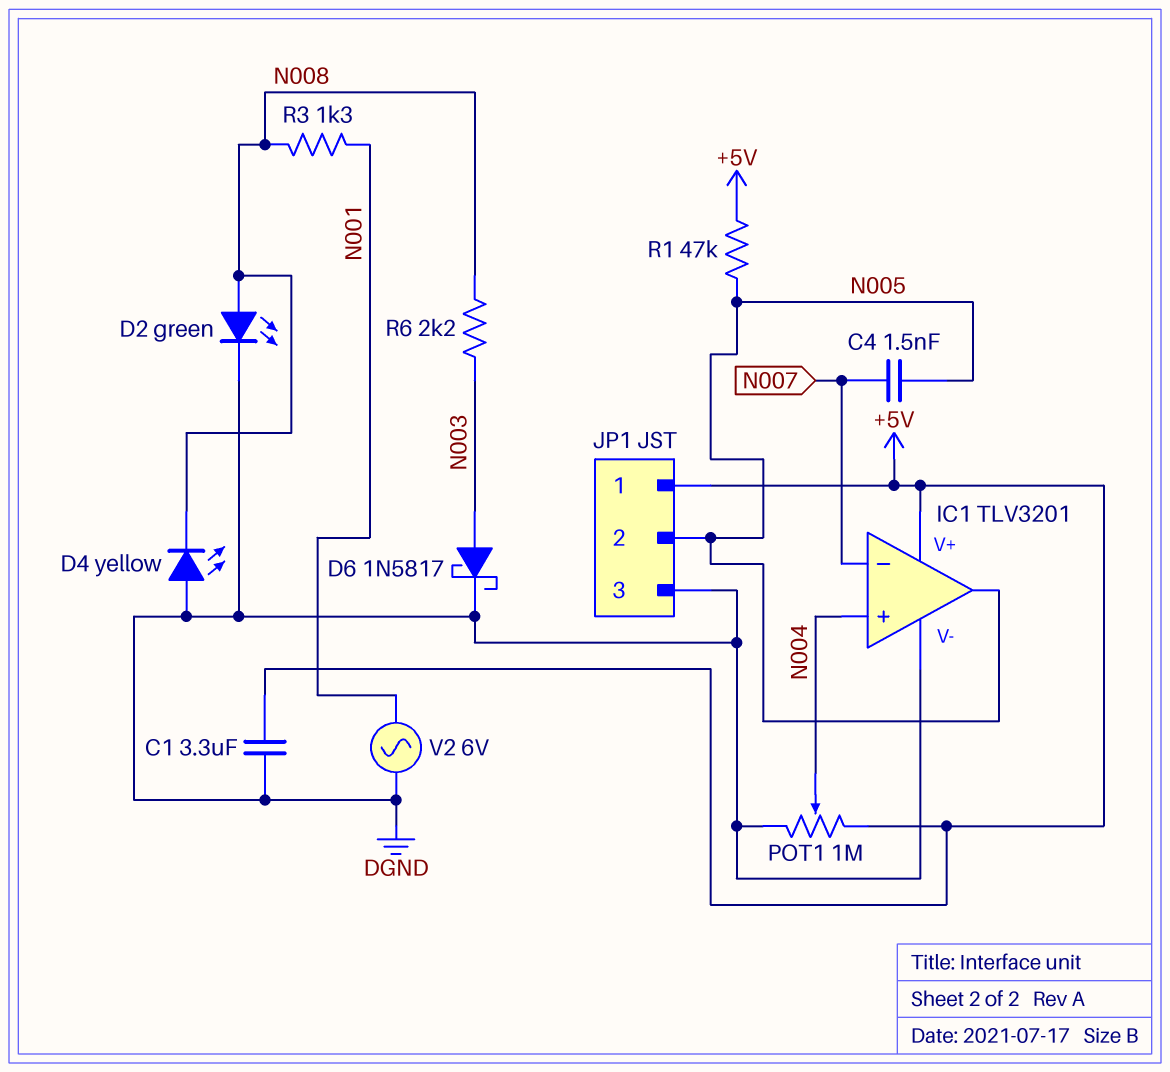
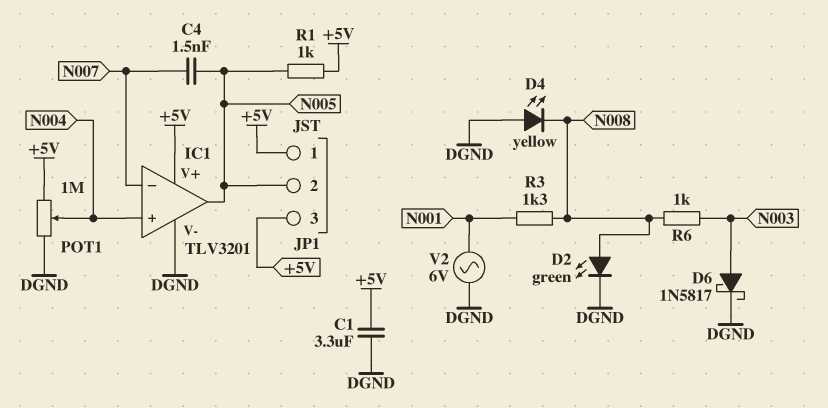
JP1 pin 3: DGND -> +5V
R1: 47k (+5V, N005) -> 1k (+5V, N005)
R6: 2.2k (N003, N008) -> 1k (N003, N008)

